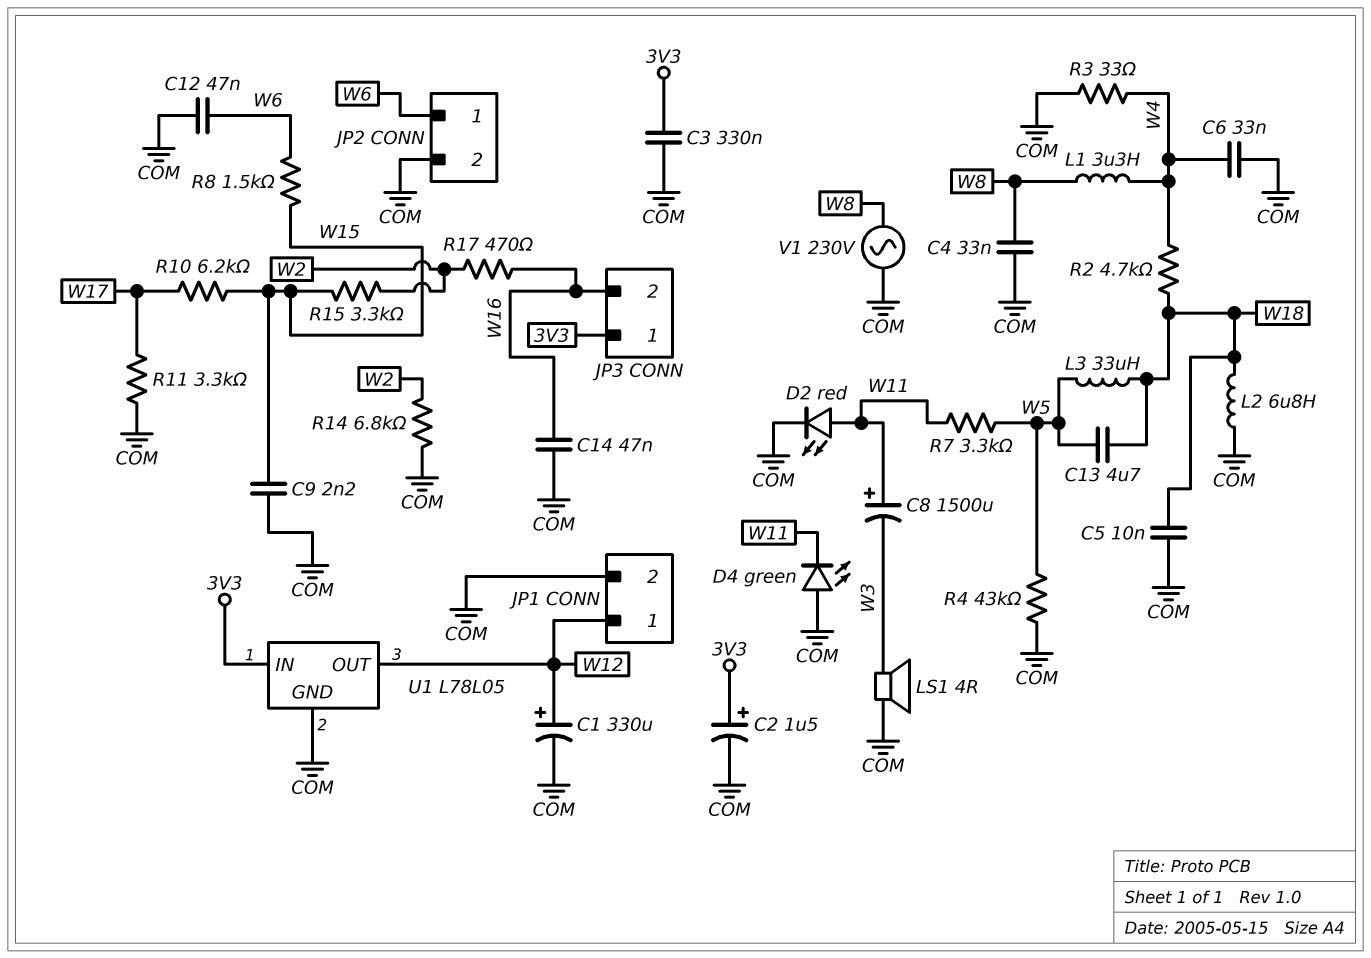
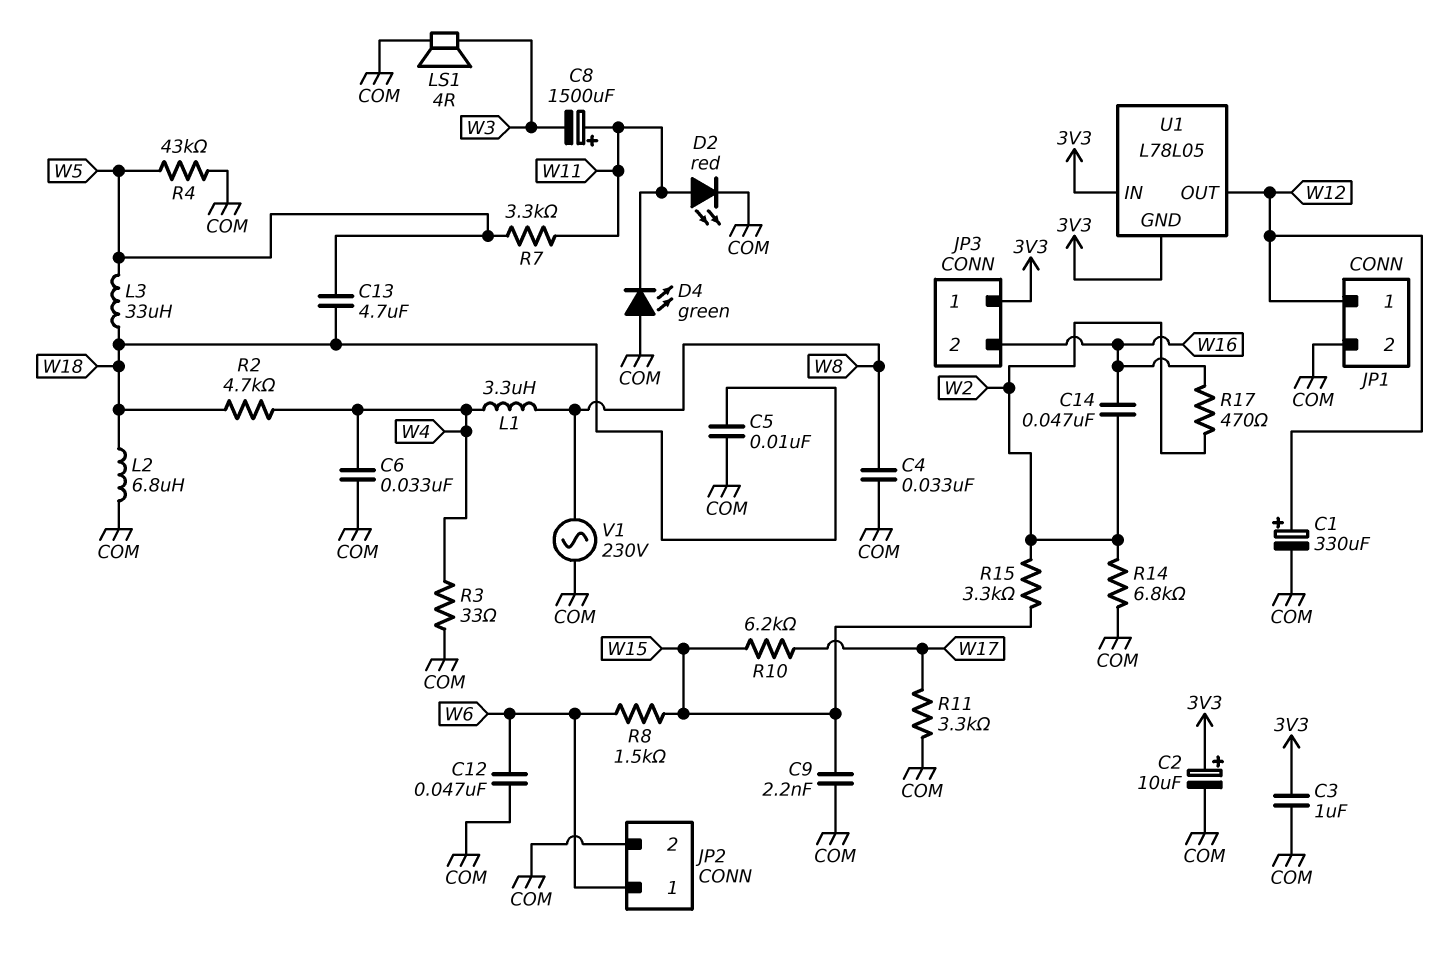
C2: 1.5uF (plus 3V3, minus COM) -> 10uF (plus 3V3, minus COM)
C3: 330nF (3V3, COM) -> 1uF (3V3, COM)
C14: 47nF (COM, W16) -> 47nF (W2, W16)
U1 pin GND: COM -> 3V3

